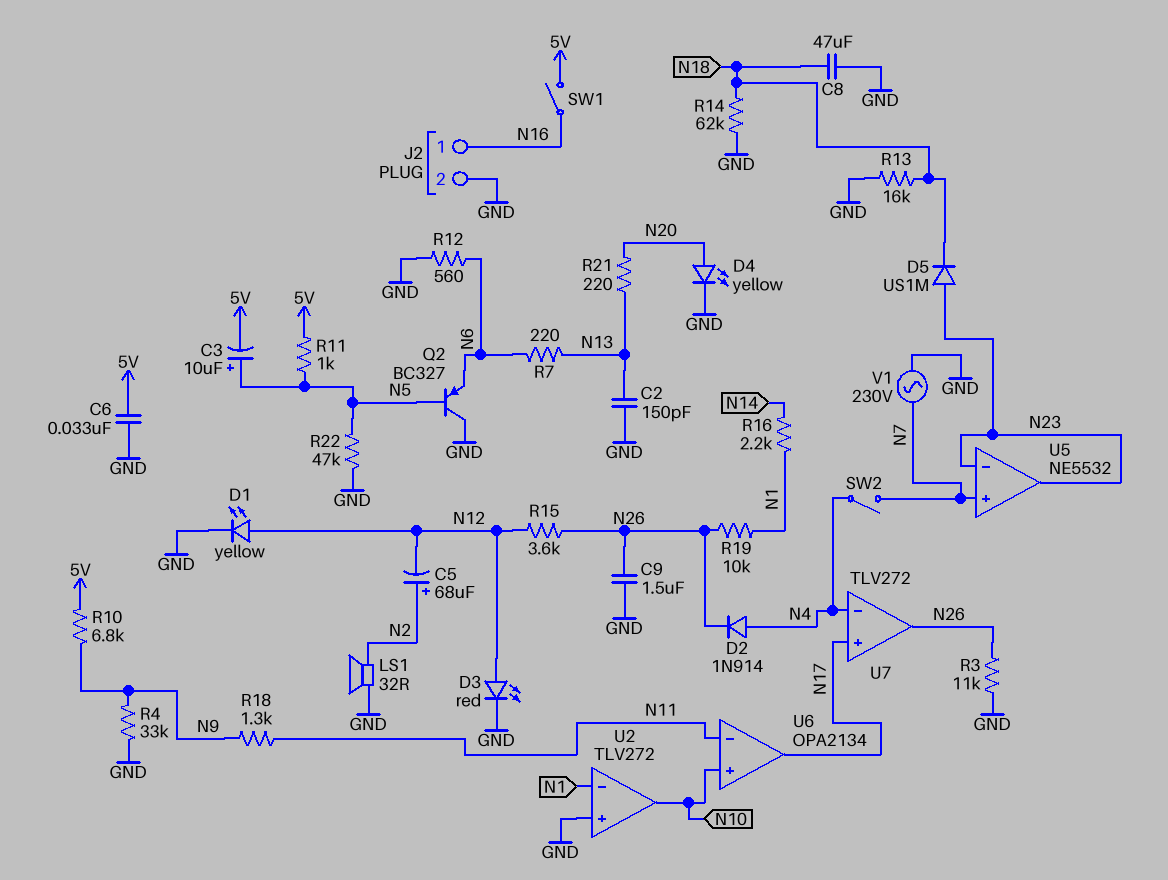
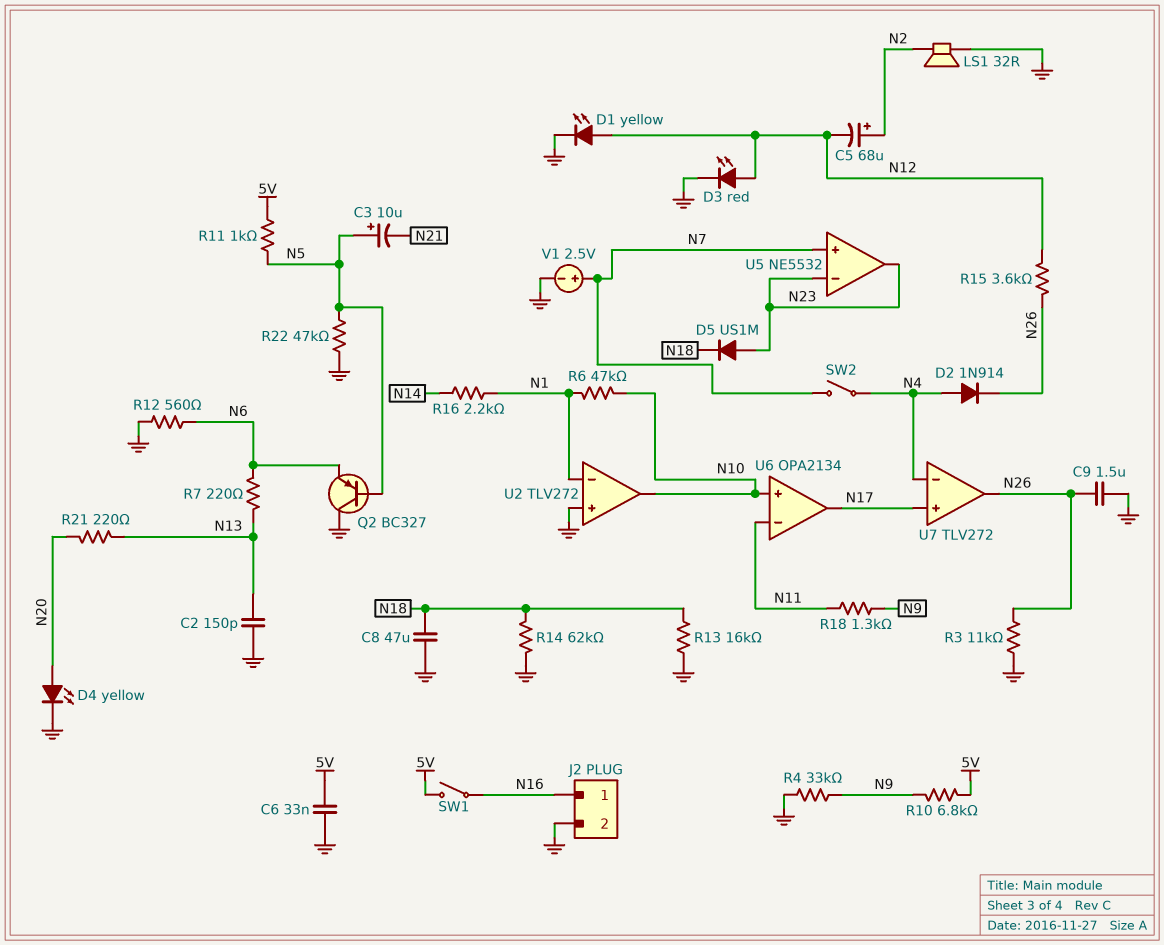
C3: 10uF (plus N5, minus 5V) -> 10uF (plus N5, minus N21)
R6: none -> 47k (N1, N10)
R19: 10k (N1, N26) -> none
V1: AC 230V (GND, N7) -> 2.5V (plus N7, minus GND)

